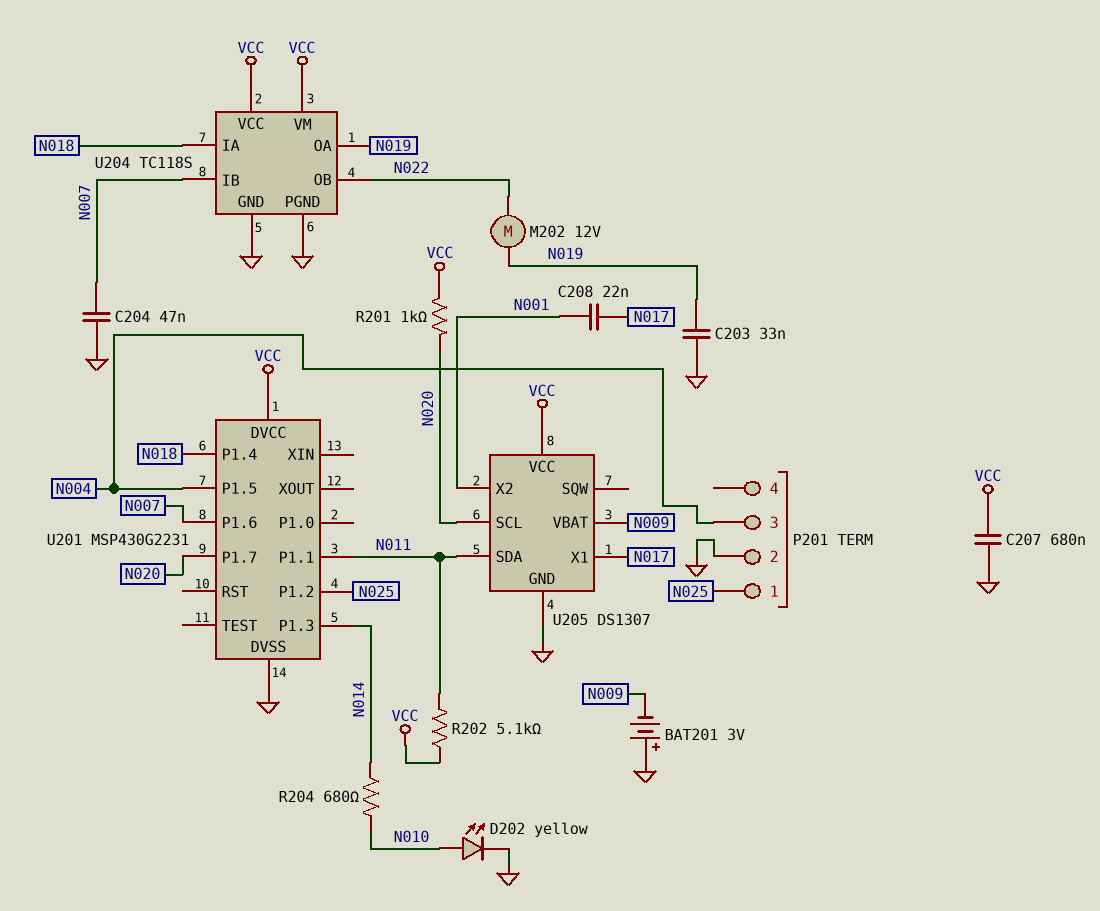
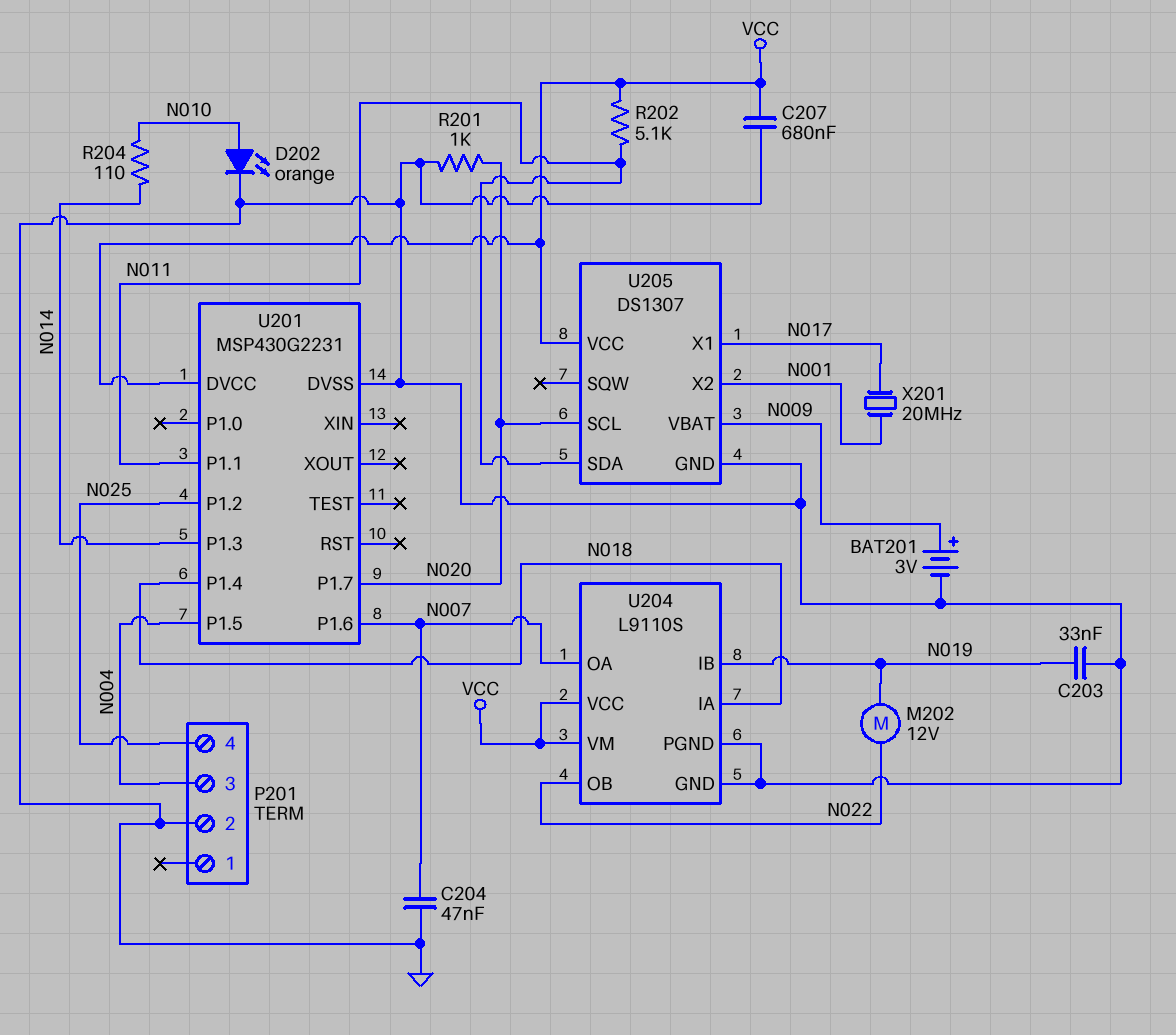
BAT201: 3V (plus GND, minus N009) -> 3V (plus N009, minus GND)
C208: 22nF (N001, N017) -> none
D202: LED yellow (A N010, K GND) -> LED orange (A N010, K GND)
P201 pin 1: N025 -> none
P201 pin 4: none -> N025
R201: 1k (N020, VCC) -> 1k (GND, N020)
R204: 680 (N010, N014) -> 110 (N010, N014)
U204: TC118S -> L9110S
U204 pin IB: N007 -> N019
U204 pin OA: N019 -> N007
X201: none -> 20MHz (N001, N017)

